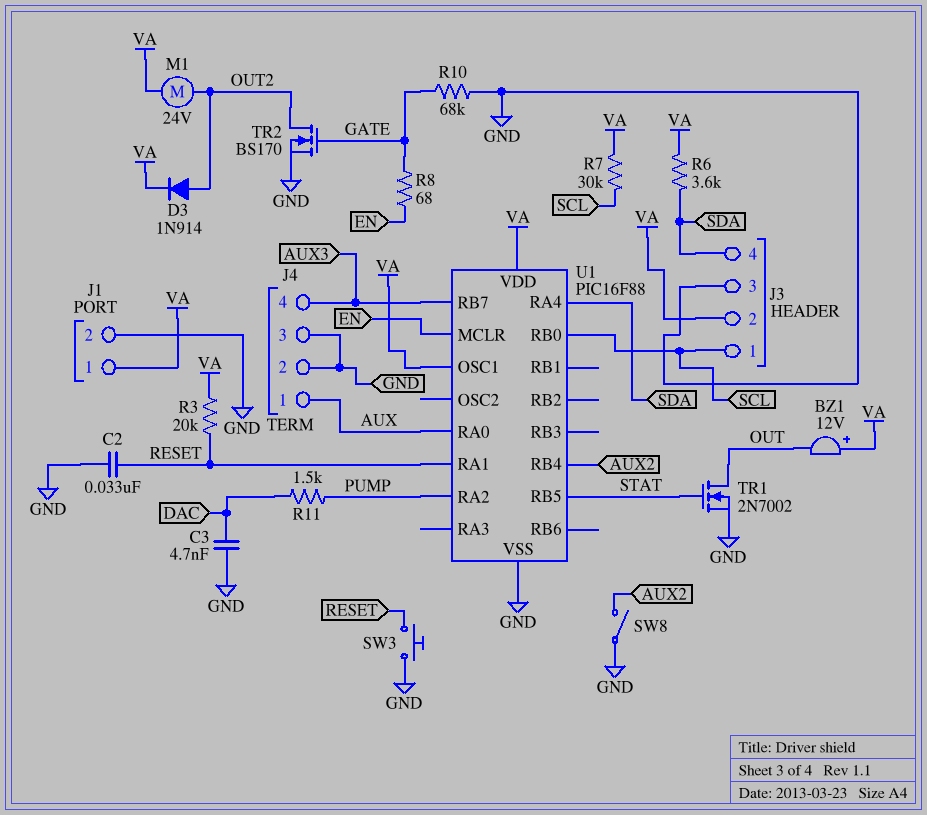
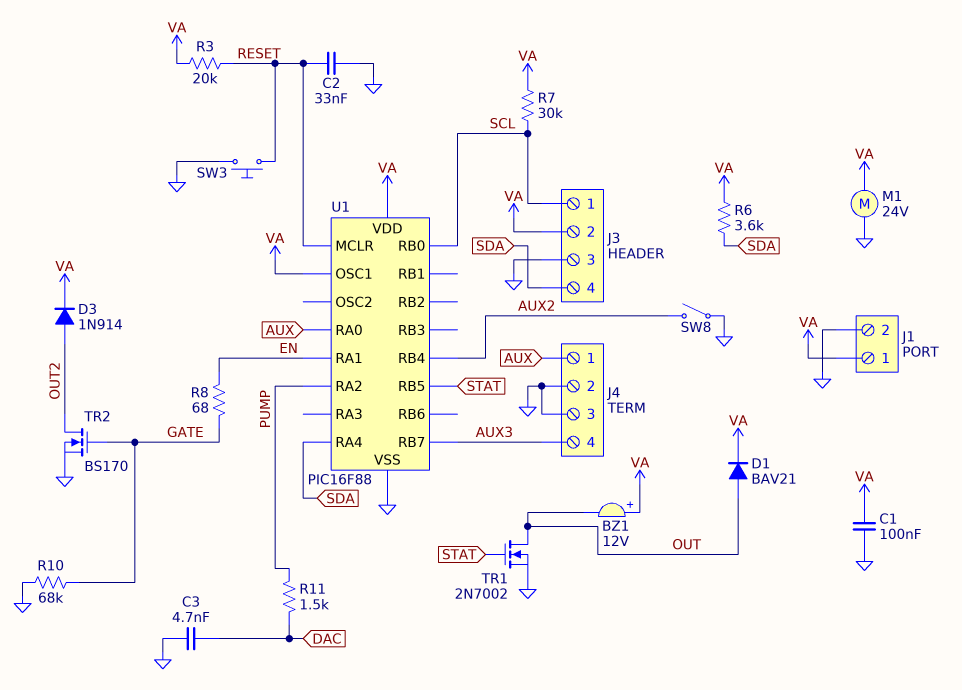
C1: none -> 100nF (GND, VA)
D1: none -> diode BAV21 (A OUT, K VA)
M1: motor 24V (OUT2, VA) -> motor 24V (GND, VA)
U1 pin MCLR: EN -> RESET
U1 pin RA1: RESET -> EN

